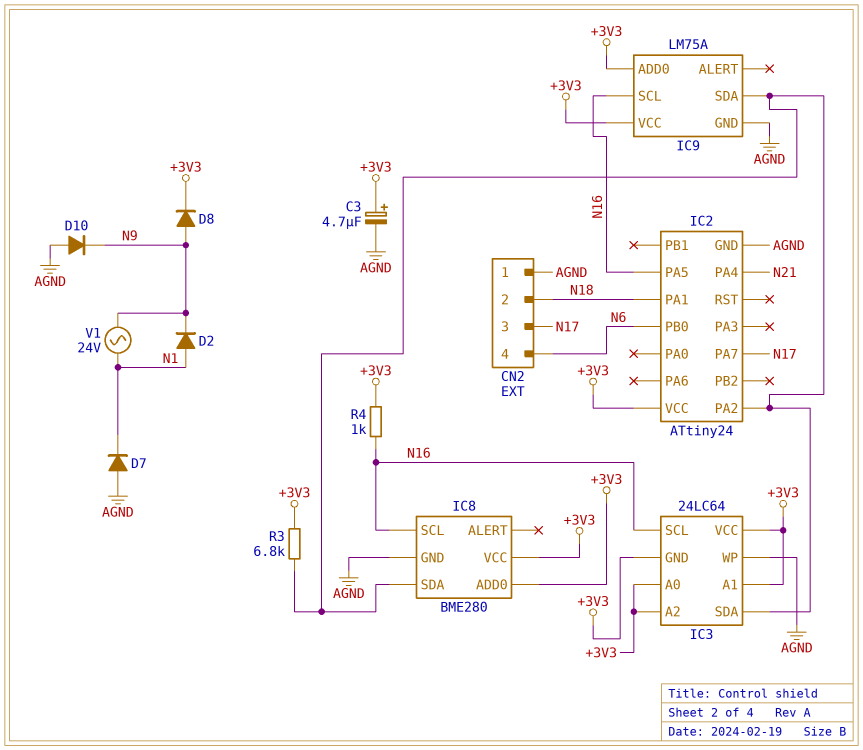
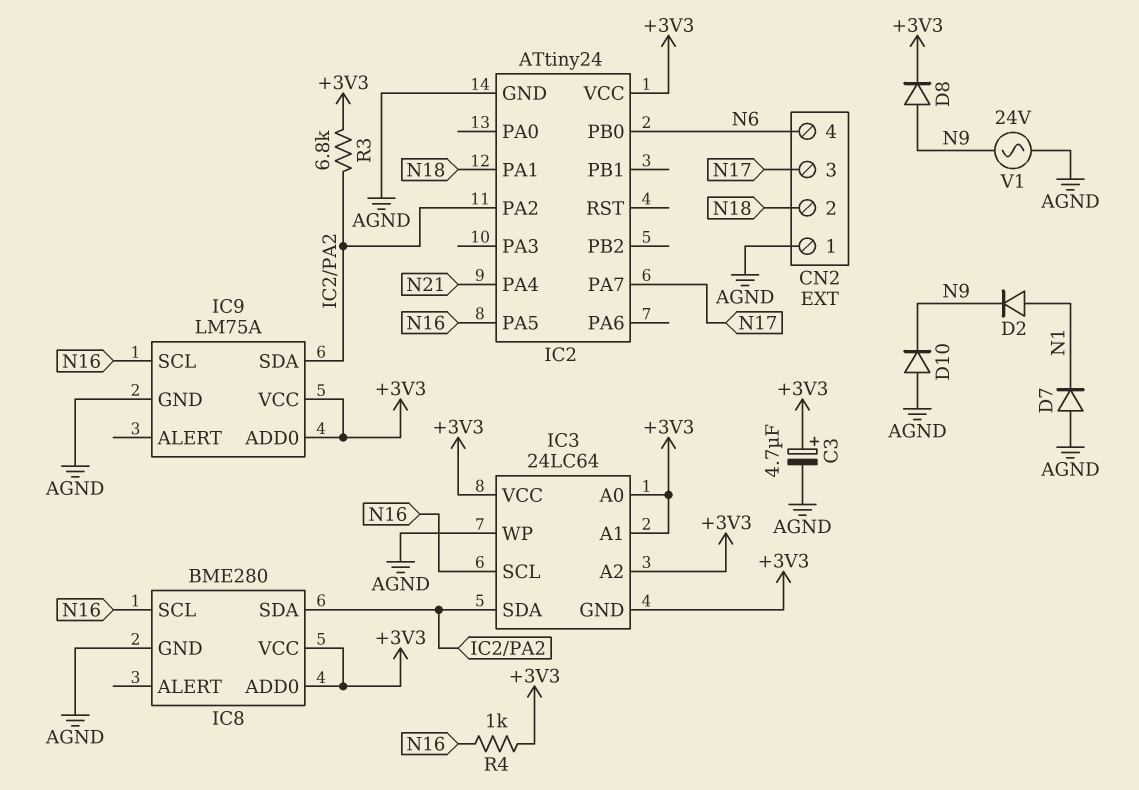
V1: AC 24V (N1, N9) -> AC 24V (AGND, N9)

